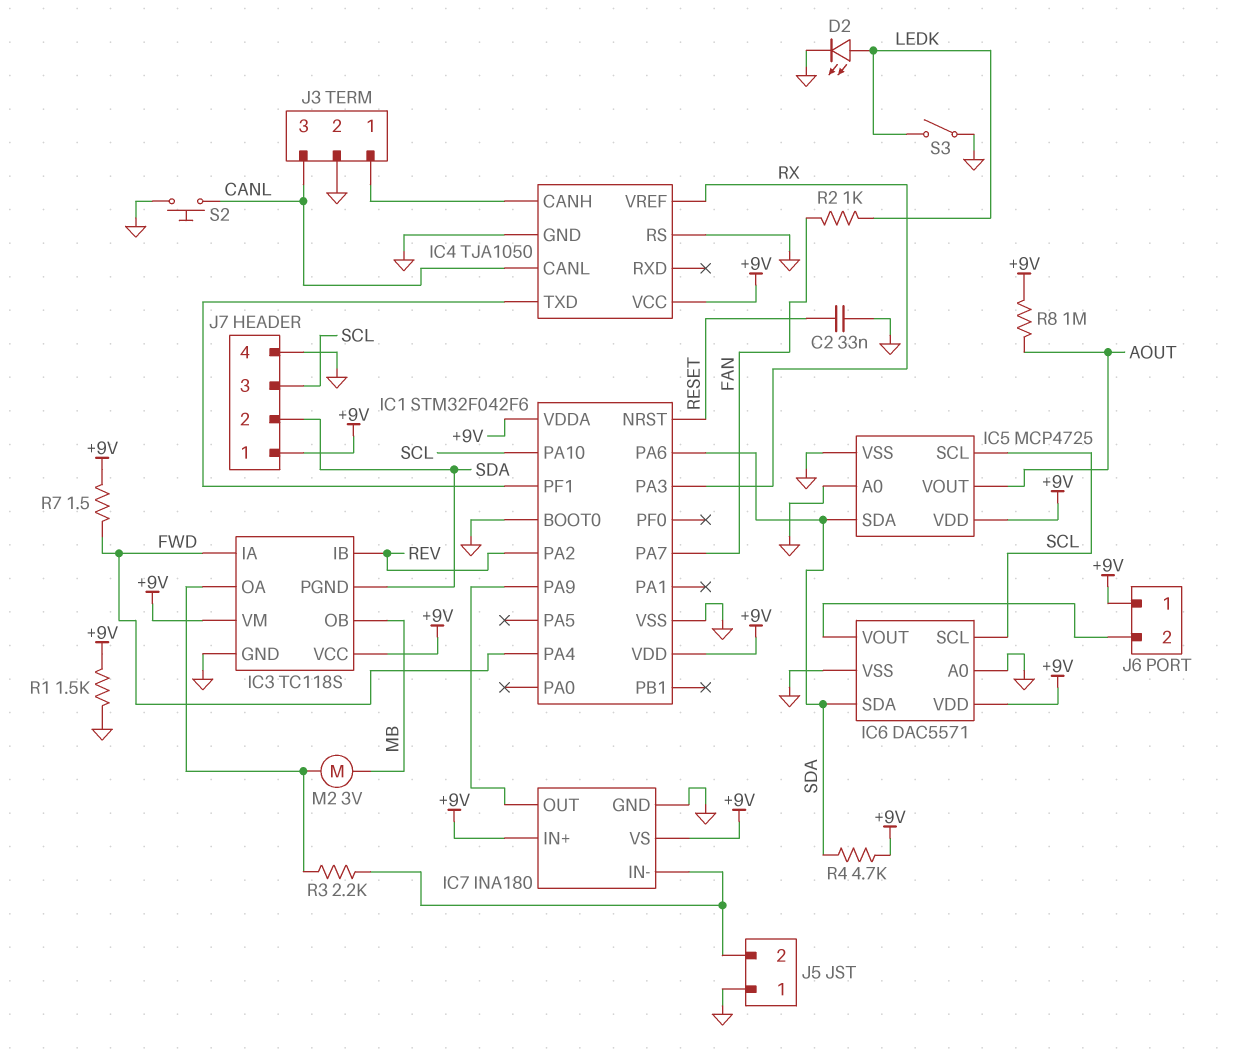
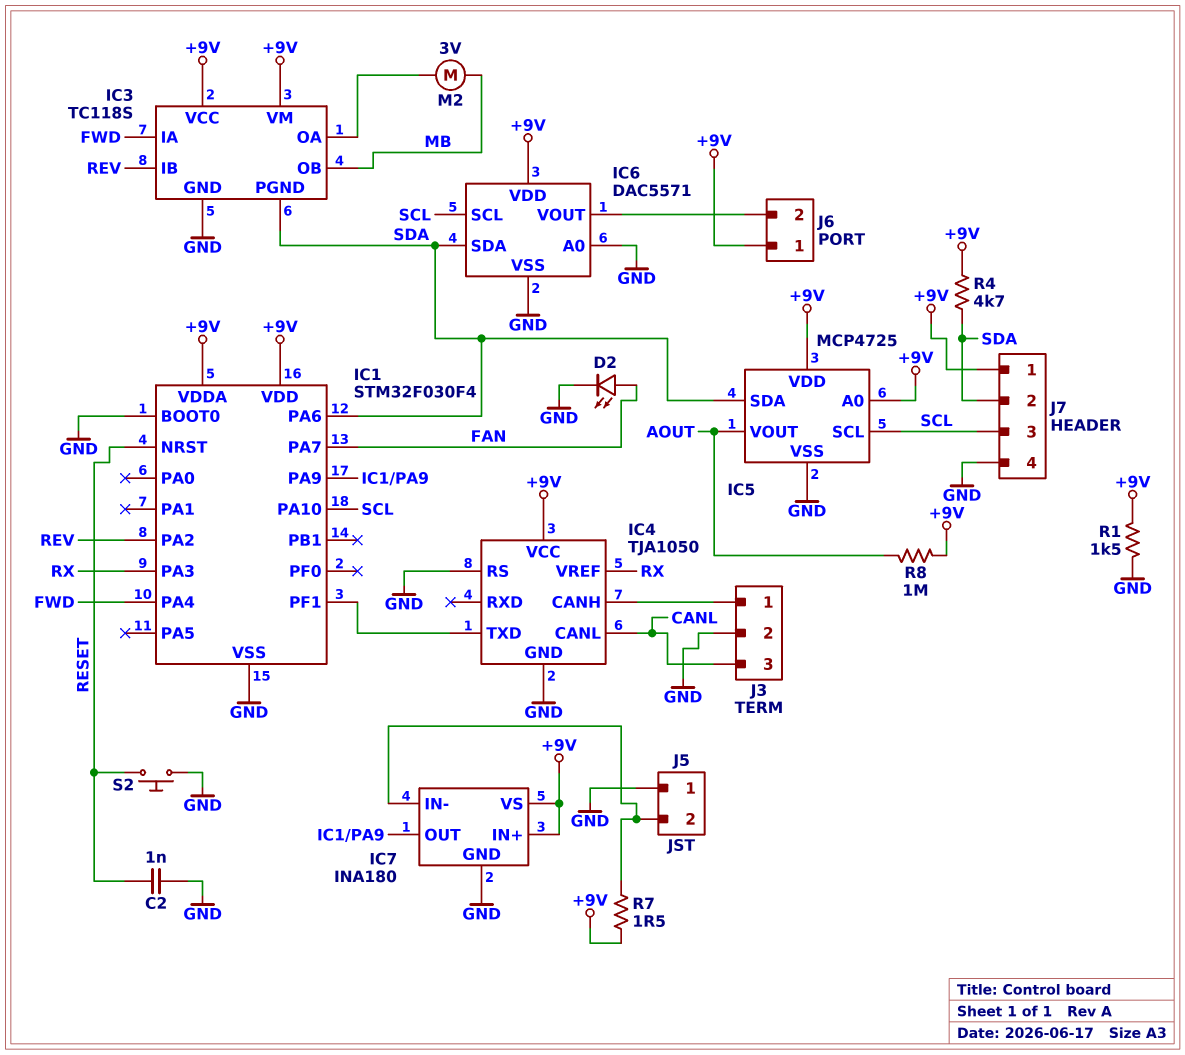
C2: 33nF (GND, RESET) -> 1nF (GND, RESET)
D2: LED (A LEDK, K GND) -> LED (A FAN, K GND)
IC1: STM32F042F6 -> STM32F030F4
IC5 pin A0: GND -> +9V
R2: 1k (FAN, LEDK) -> none
R3: 2.2k (IC3/OA, IC7/IN-) -> none
R7: 1.5 (+9V, FWD) -> 1.5 (+9V, IC7/IN-)
S2: button (CANL, GND) -> button (GND, RESET)
S3: switch (GND, LEDK) -> none

